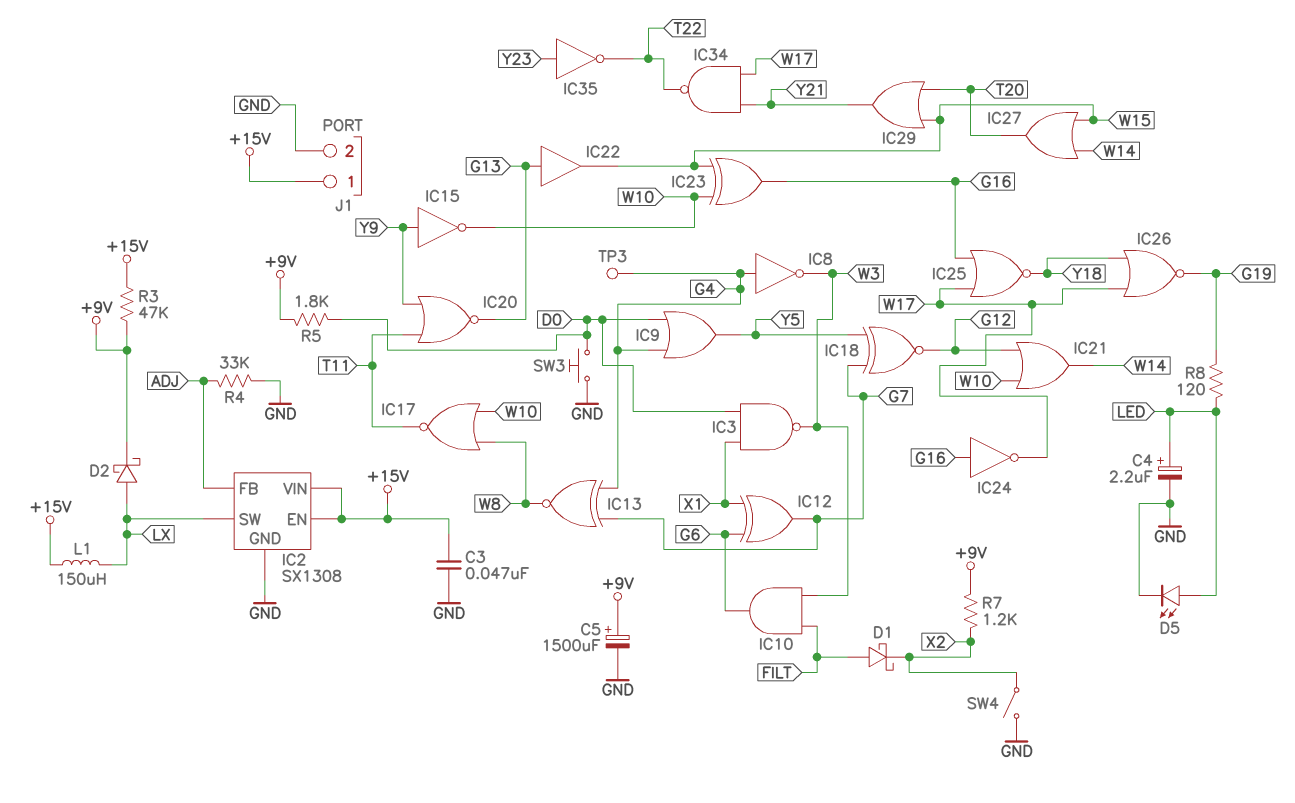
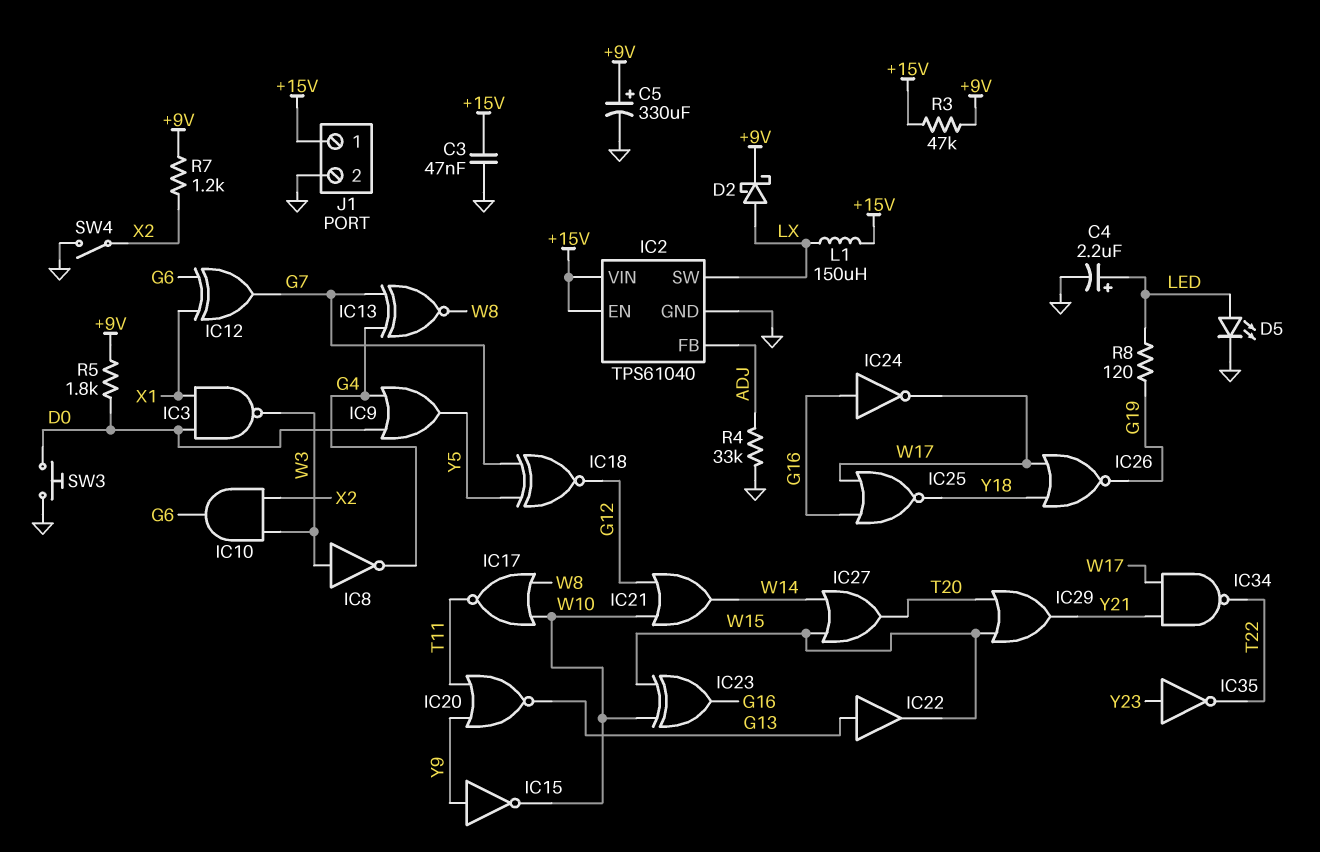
C5: 1500uF (plus +9V, minus GND) -> 330uF (plus +9V, minus GND)
D1: schottky (A FILT, K X2) -> none
IC2: SX1308 -> TPS61040
IC8: NOT (in G4, out W3) -> NOT (in W3, out G4)
IC10: AND (in FILT, in W3, out G6) -> AND (in W3, in X2, out G6)
TP3: test point (G4) -> none

